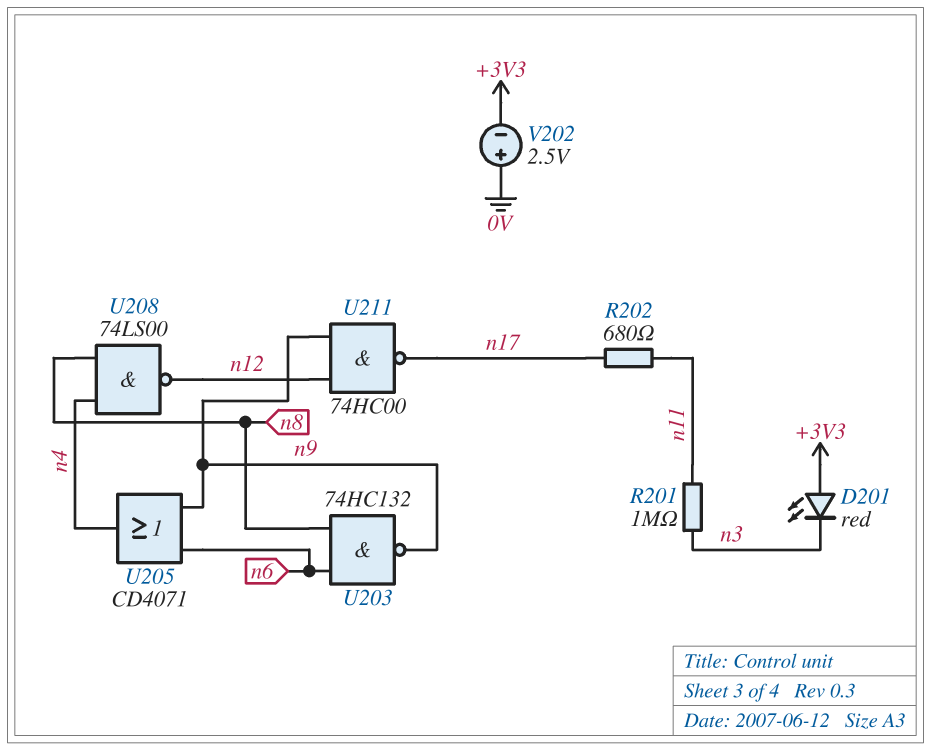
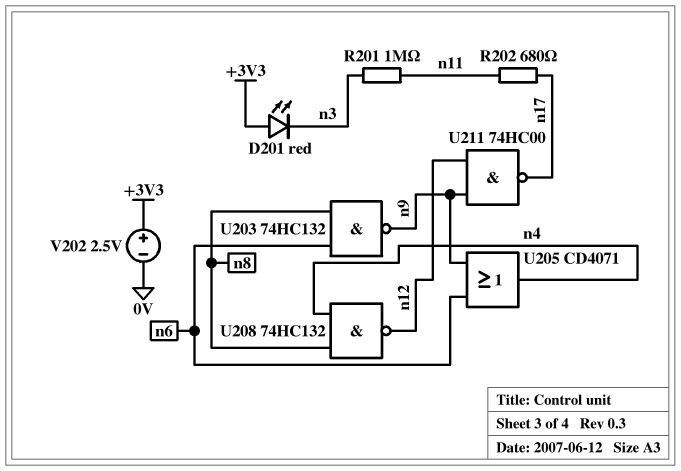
U208: NAND 74LS00 (in n4, in n8, out n12) -> NAND 74HC132 (in n4, in n8, out n12)
V202: 2.5V (plus 0V, minus +3V3) -> 2.5V (plus +3V3, minus 0V)

